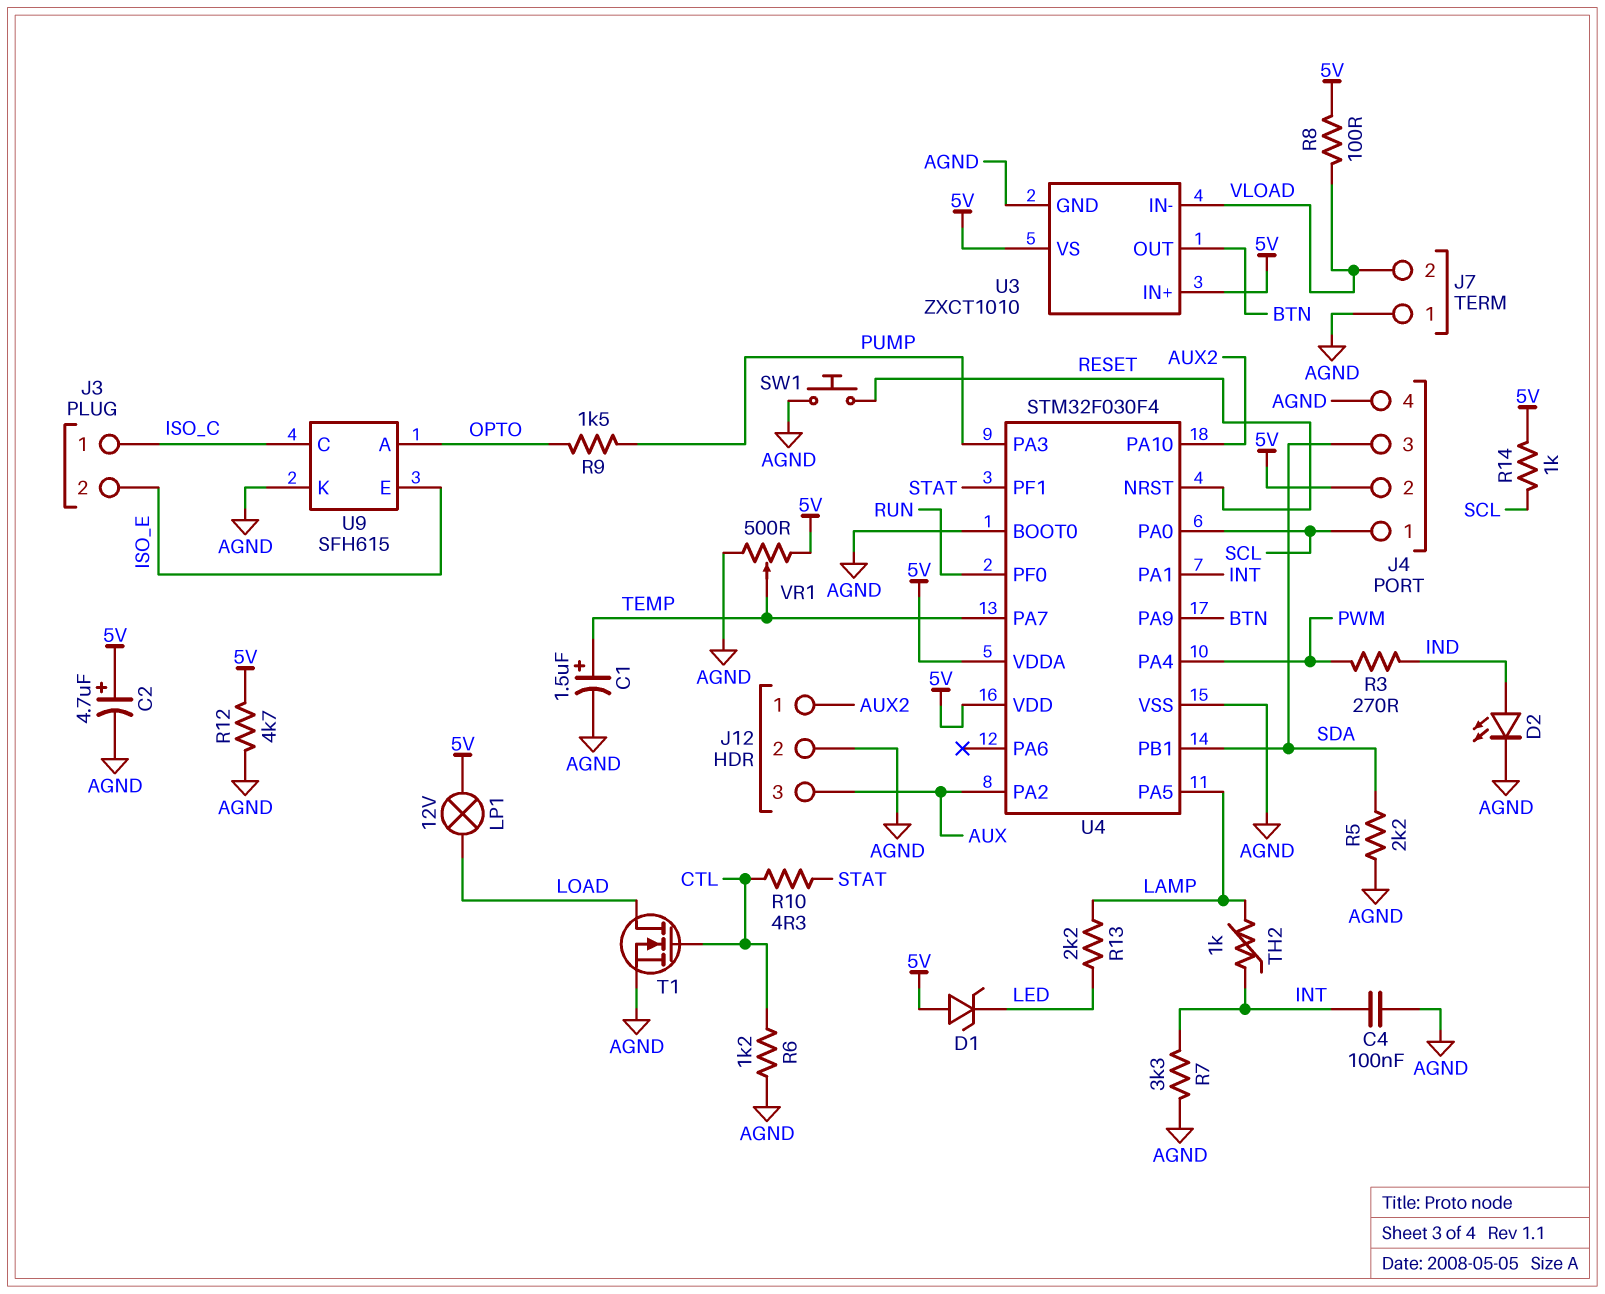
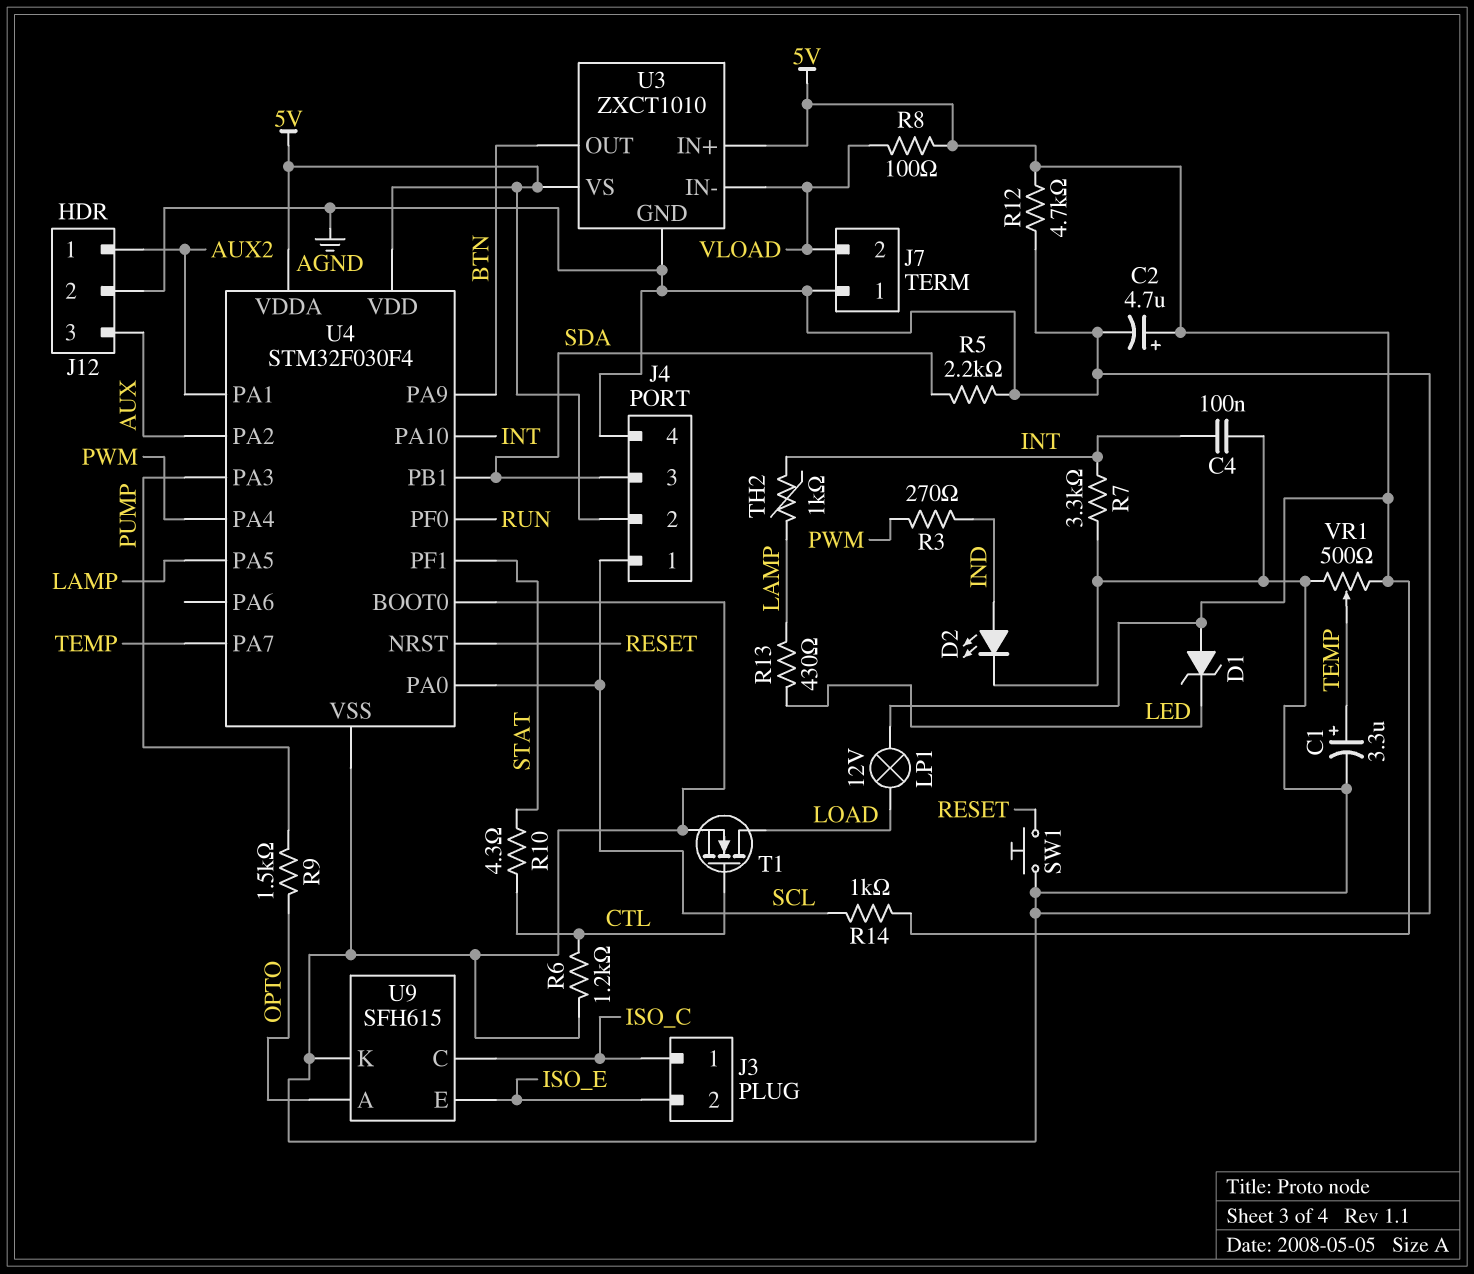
C1: 1.5uF (plus TEMP, minus AGND) -> 3.3uF (plus TEMP, minus AGND)
R13: 2.2k (LAMP, LED) -> 430 (LAMP, LED)
U4 pin PA1: INT -> AUX2
U4 pin PA10: AUX2 -> INT

